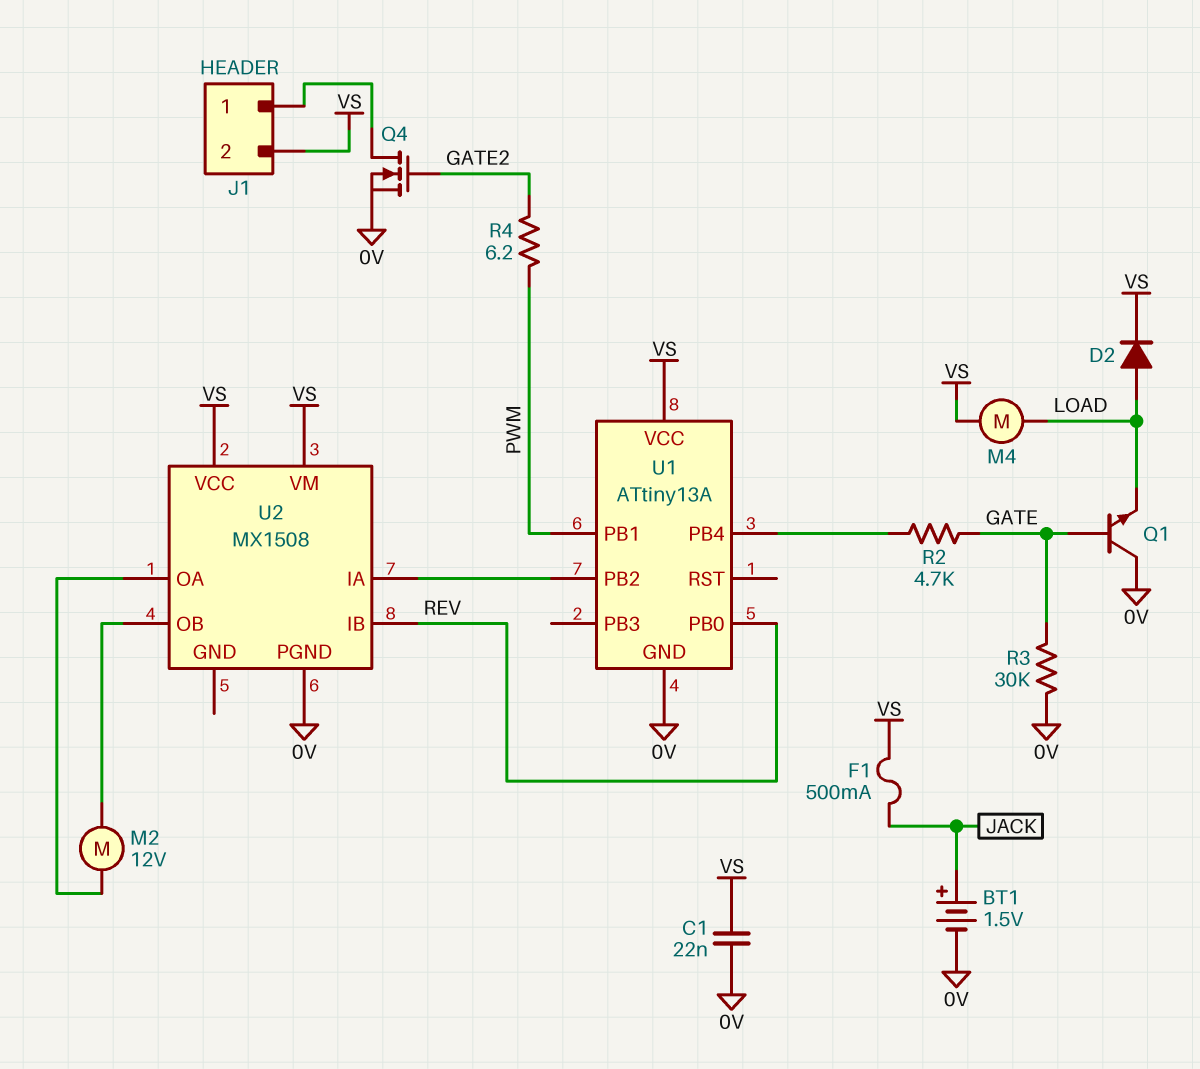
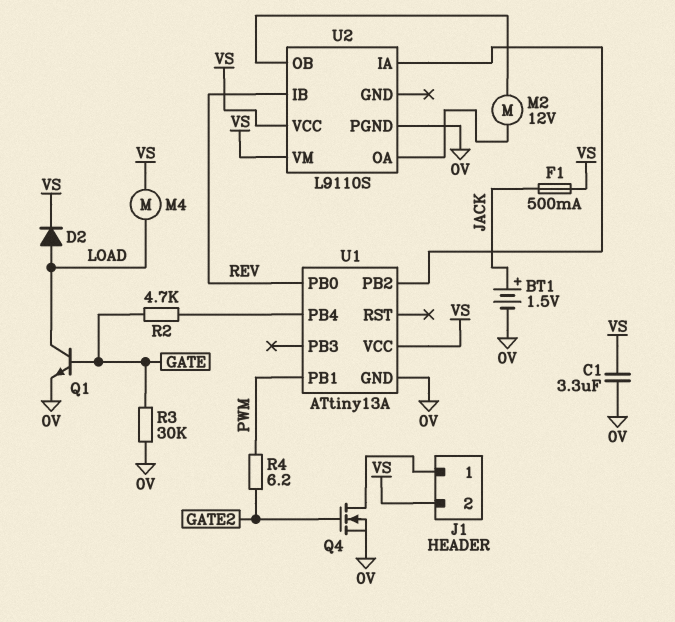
C1: 22nF (0V, VS) -> 3.3uF (0V, VS)
Q1: NPN (B GATE, C 0V, E LOAD) -> NPN (B GATE, C LOAD, E 0V)
U2: MX1508 -> L9110S

